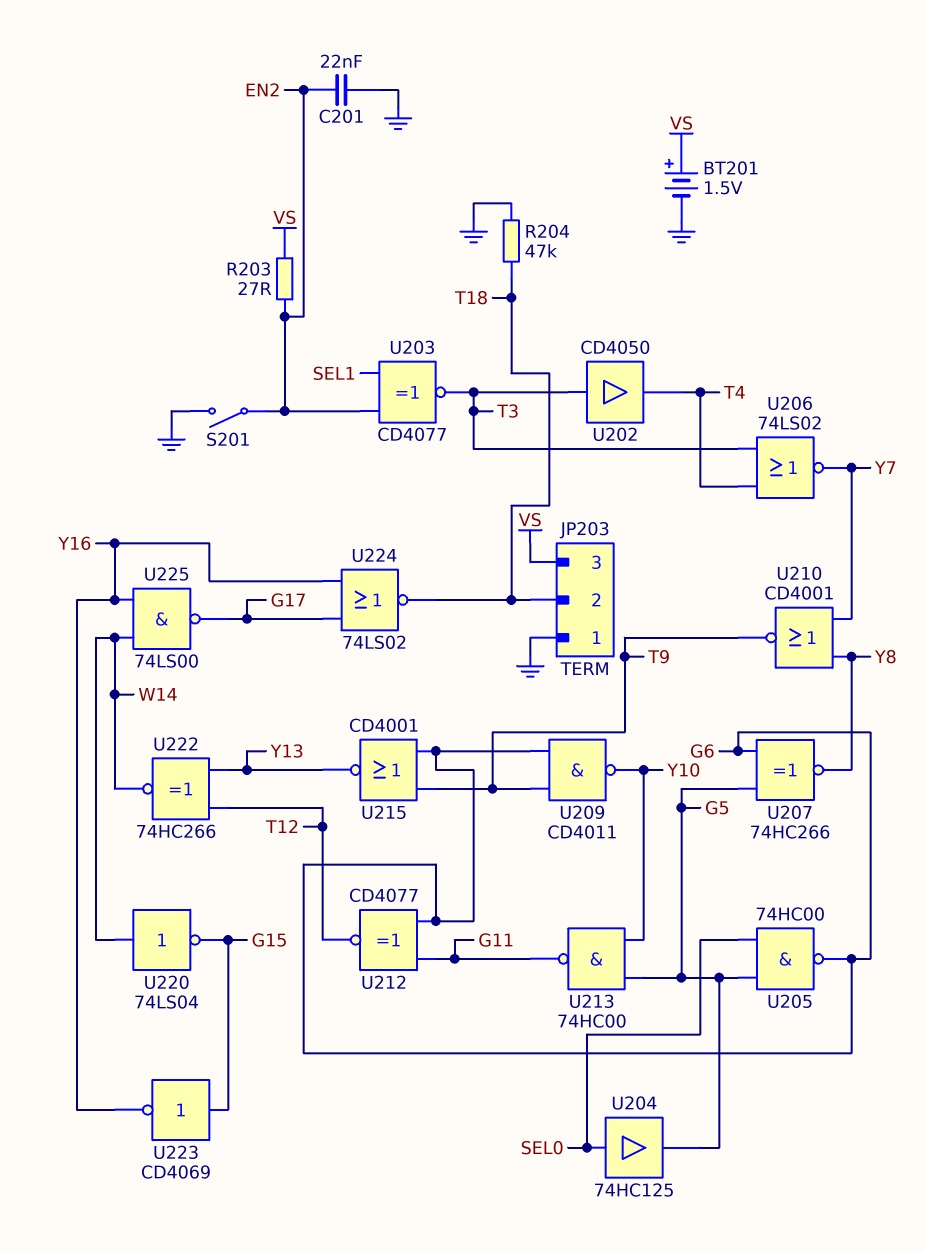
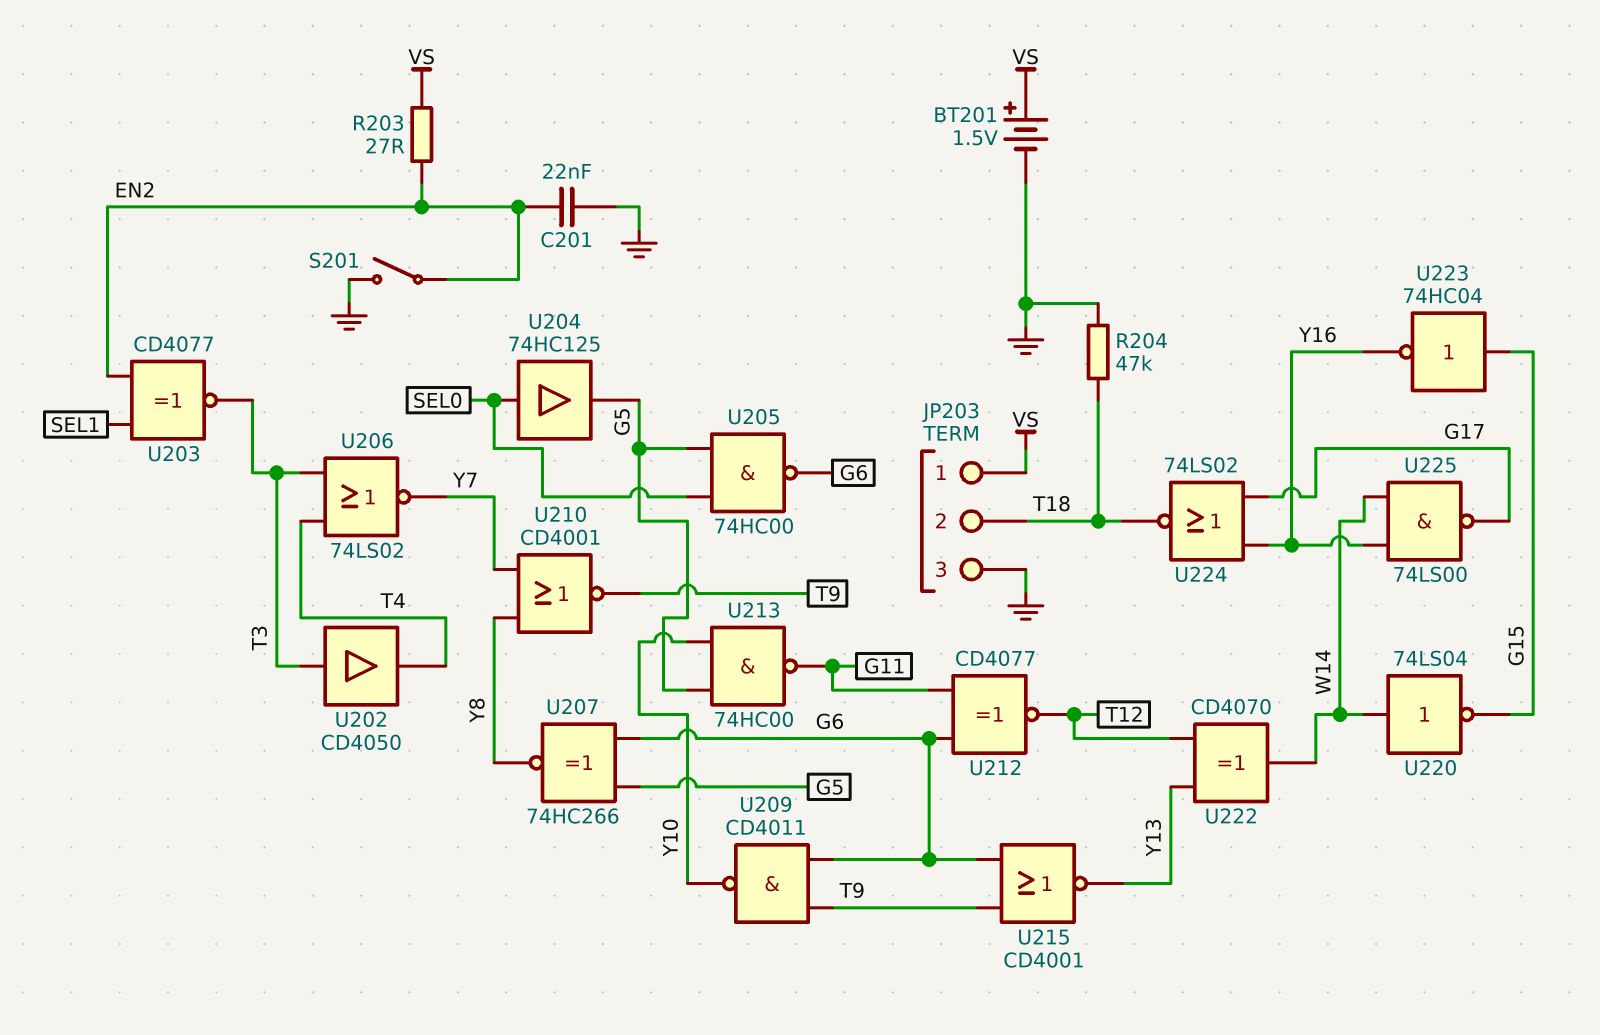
JP203 pin 1: GND -> VS
JP203 pin 3: VS -> GND
U222: XNOR 74HC266 (in T12, in Y13, out W14) -> XOR CD4070 (in T12, in Y13, out W14)
U223: NOT CD4069 (in G15, out Y16) -> NOT 74HC04 (in G15, out Y16)

